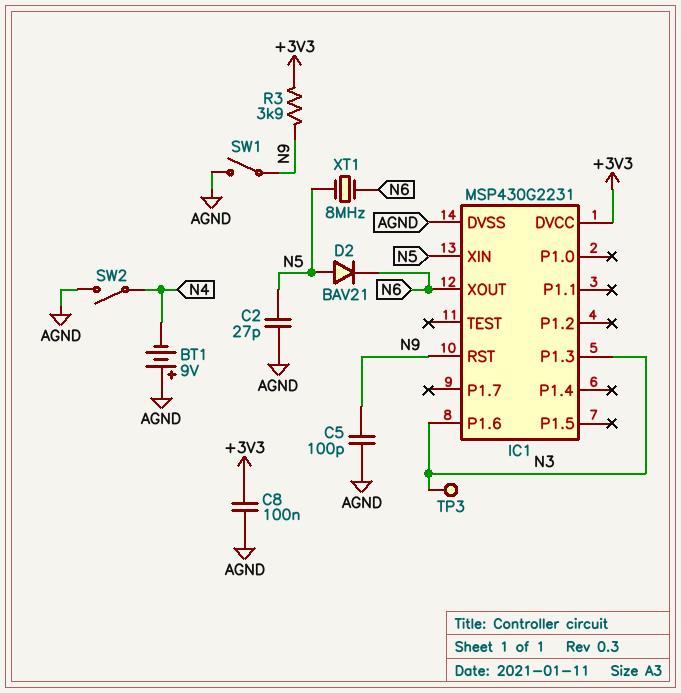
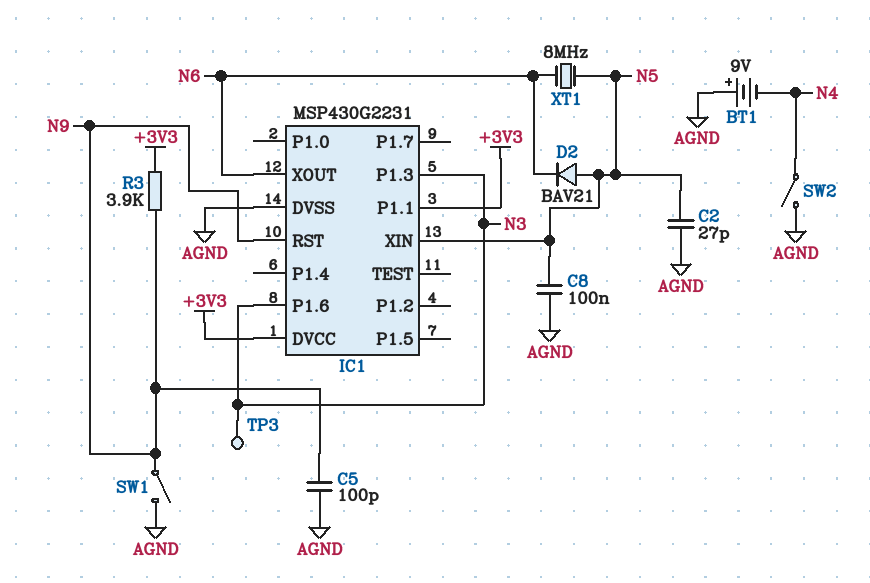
C8: 100nF (+3V3, AGND) -> 100nF (AGND, N5)
IC1 pin P1.1: none -> +3V3

